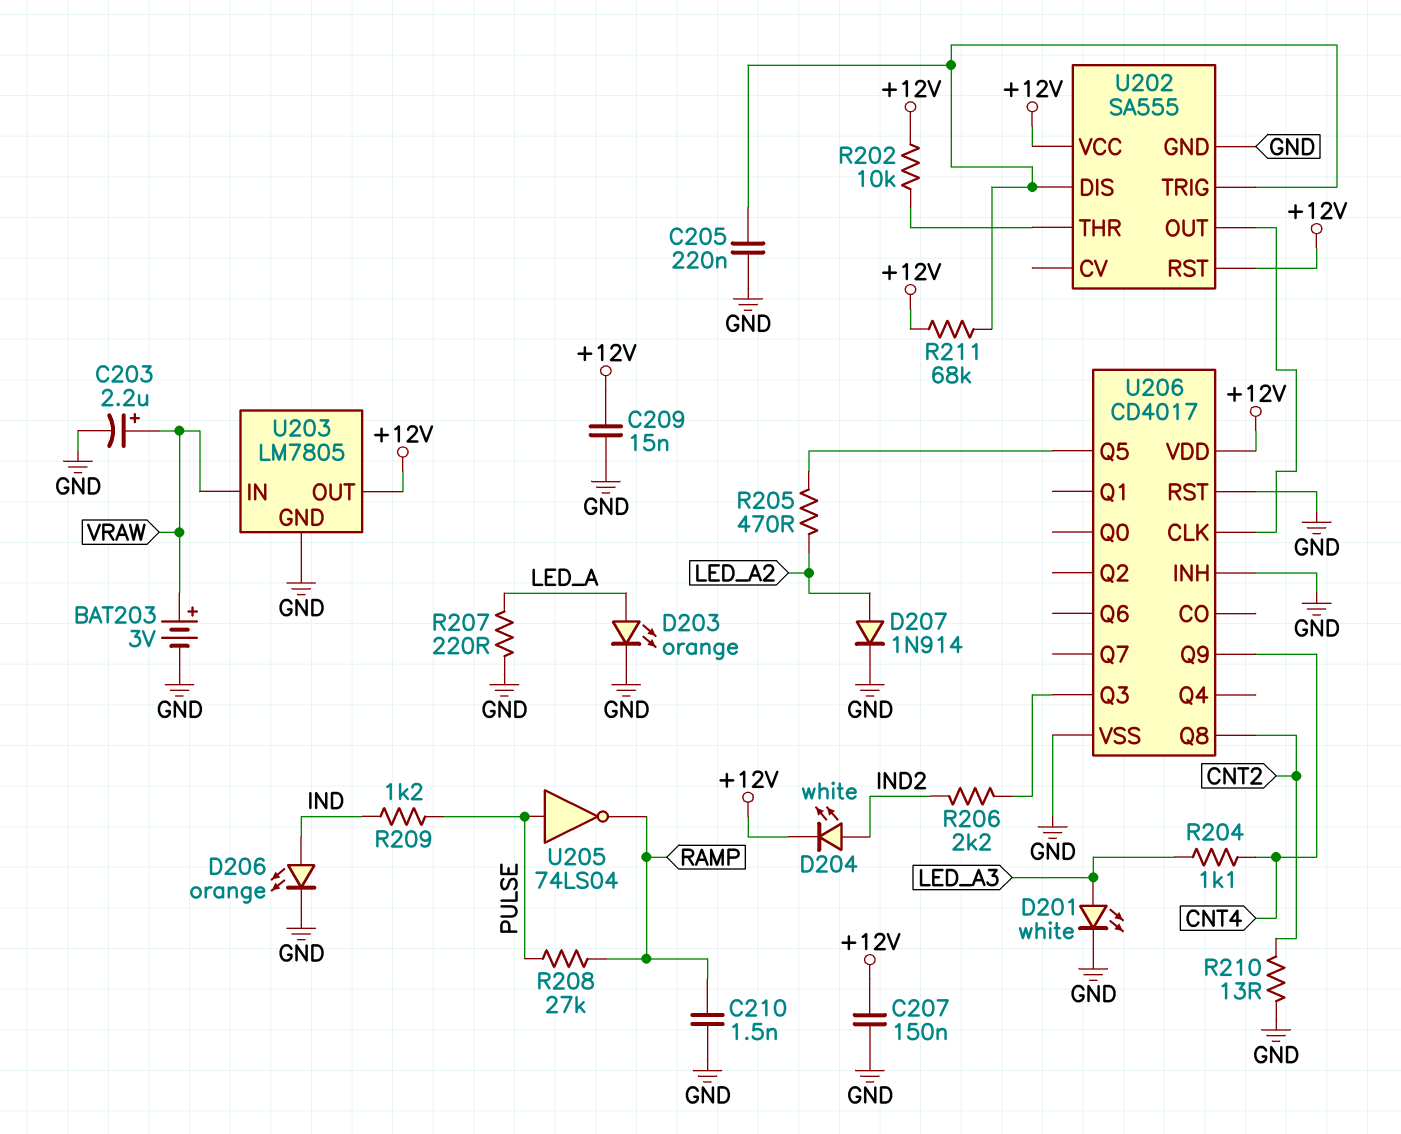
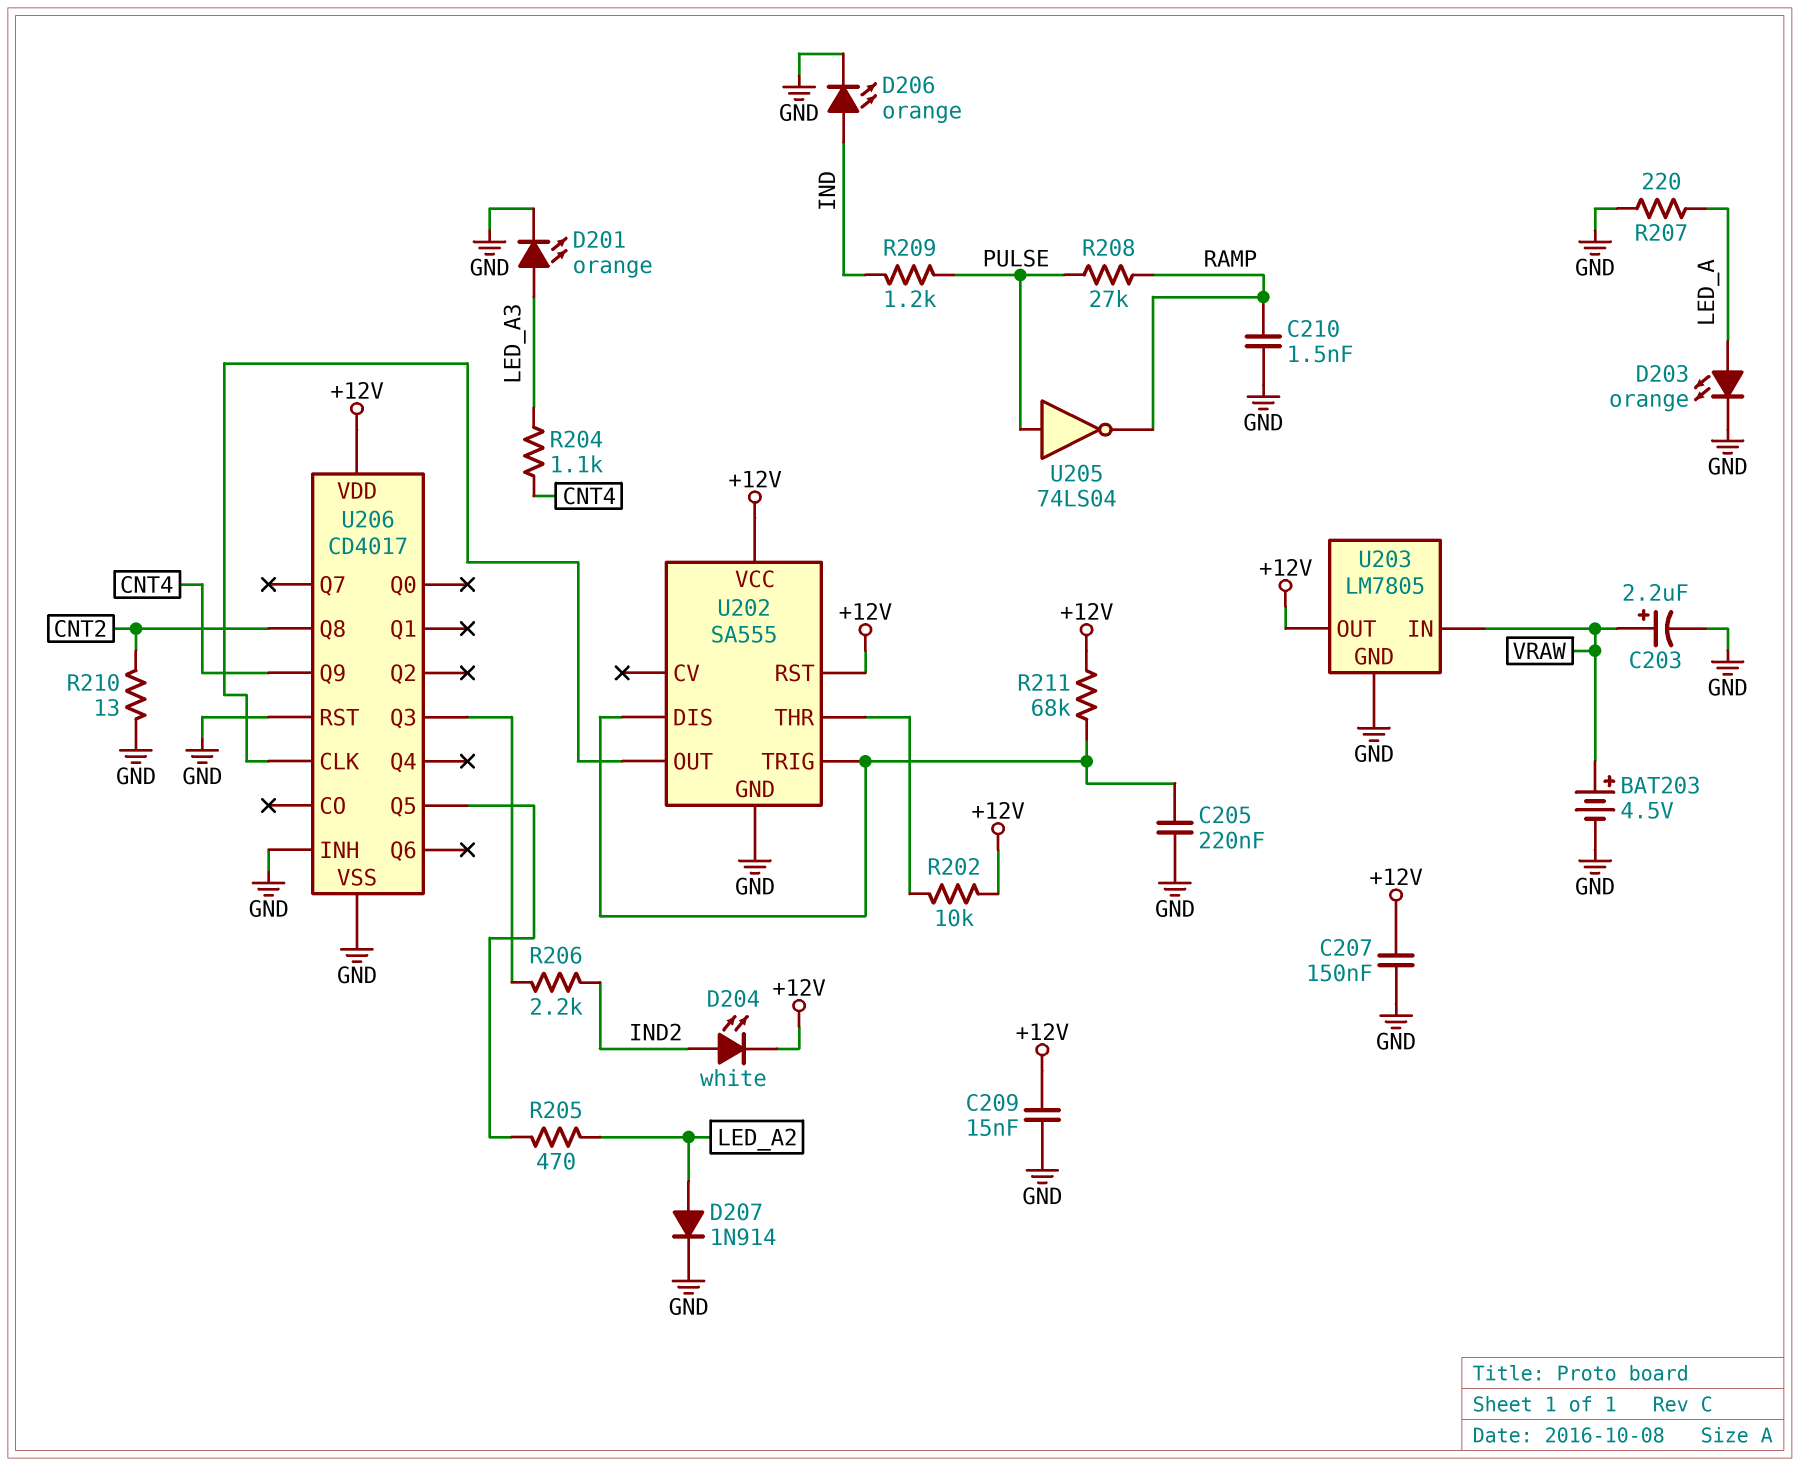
BAT203: 3V (plus VRAW, minus GND) -> 4.5V (plus VRAW, minus GND)
D201: LED white (A LED_A3, K GND) -> LED orange (A LED_A3, K GND)

